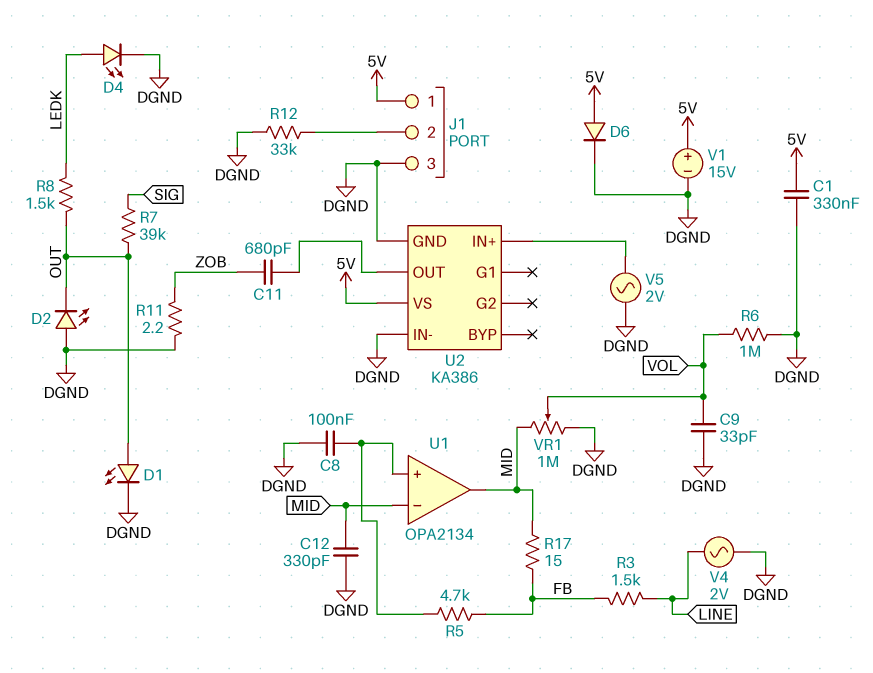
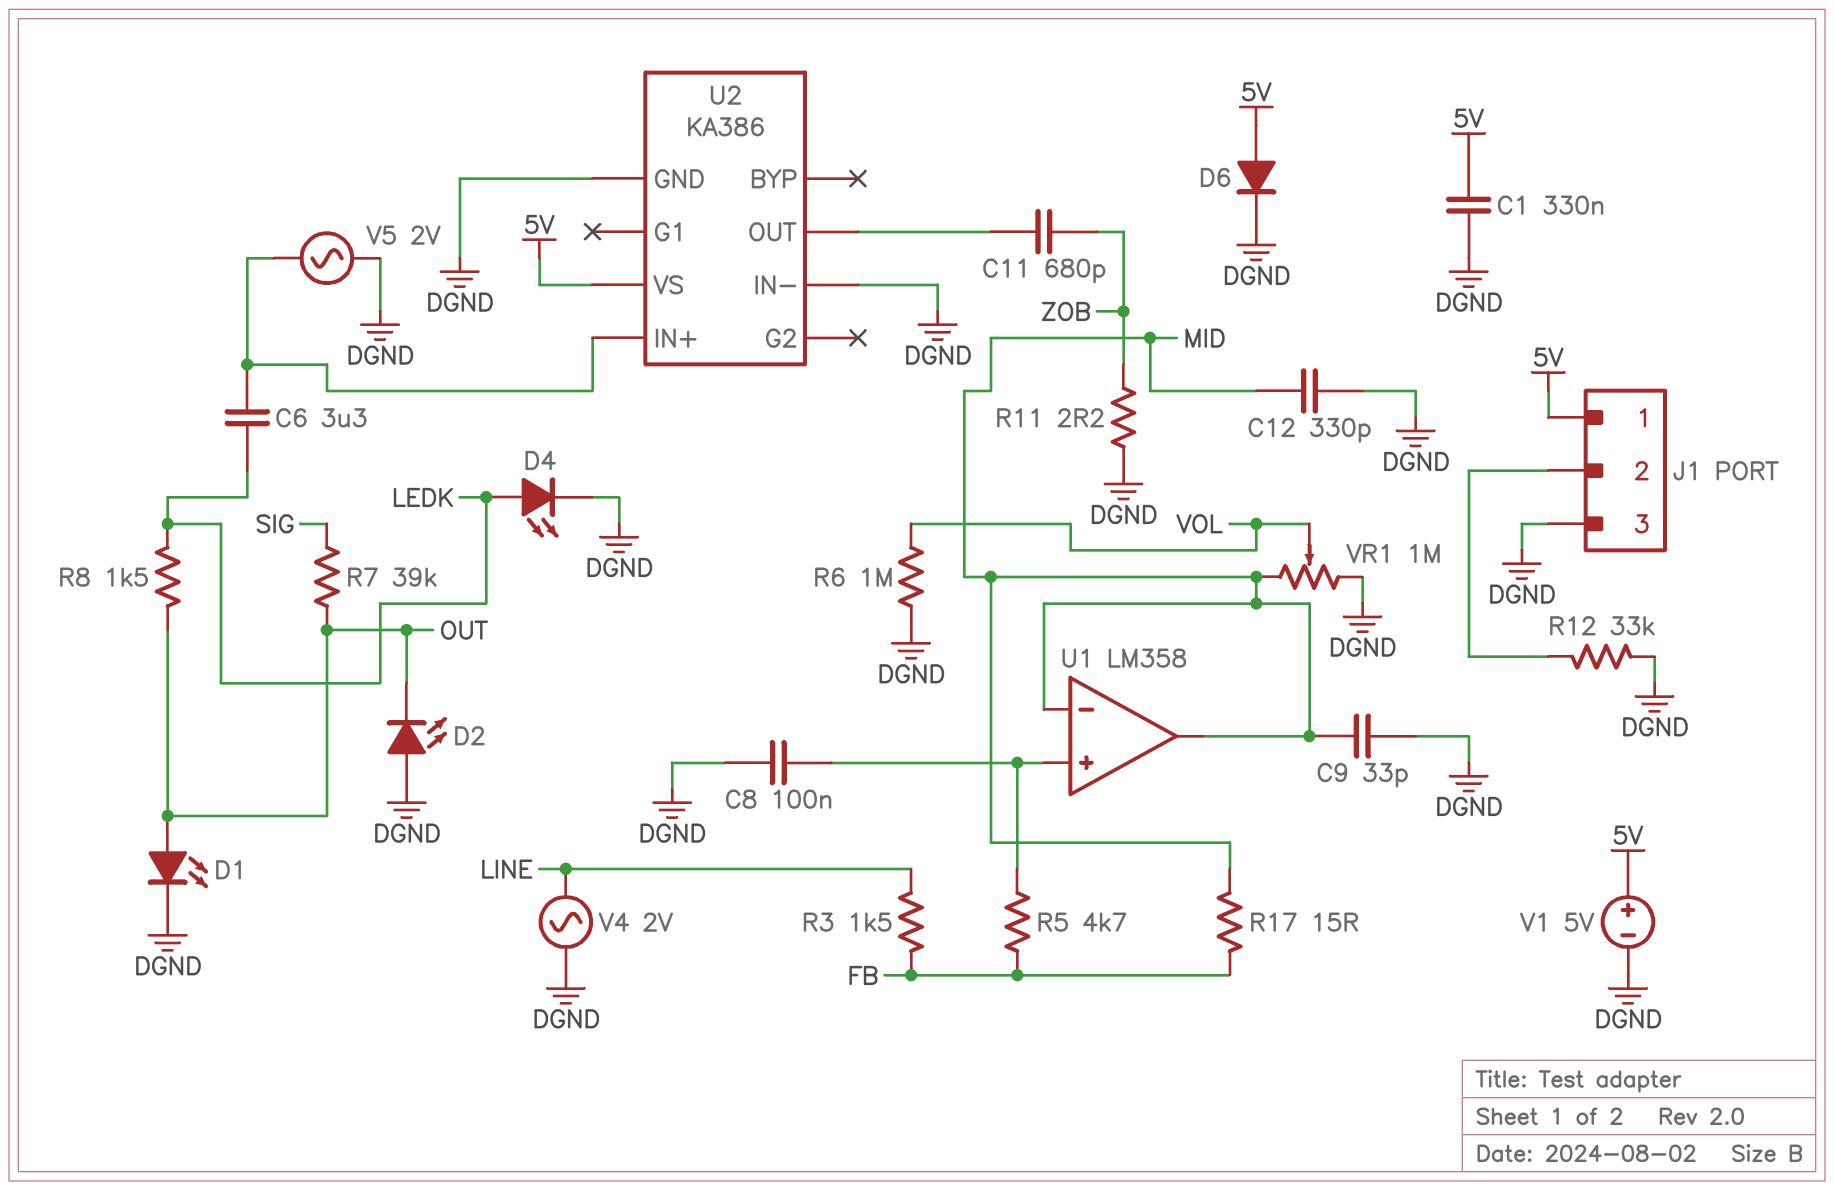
C6: none -> 3.3uF (LEDK, U2/IN+)
C9: 33pF (DGND, VOL) -> 33pF (DGND, MID)
U1: OPA2134 -> LM358
V1: 15V (plus 5V, minus DGND) -> 5V (plus 5V, minus DGND)

